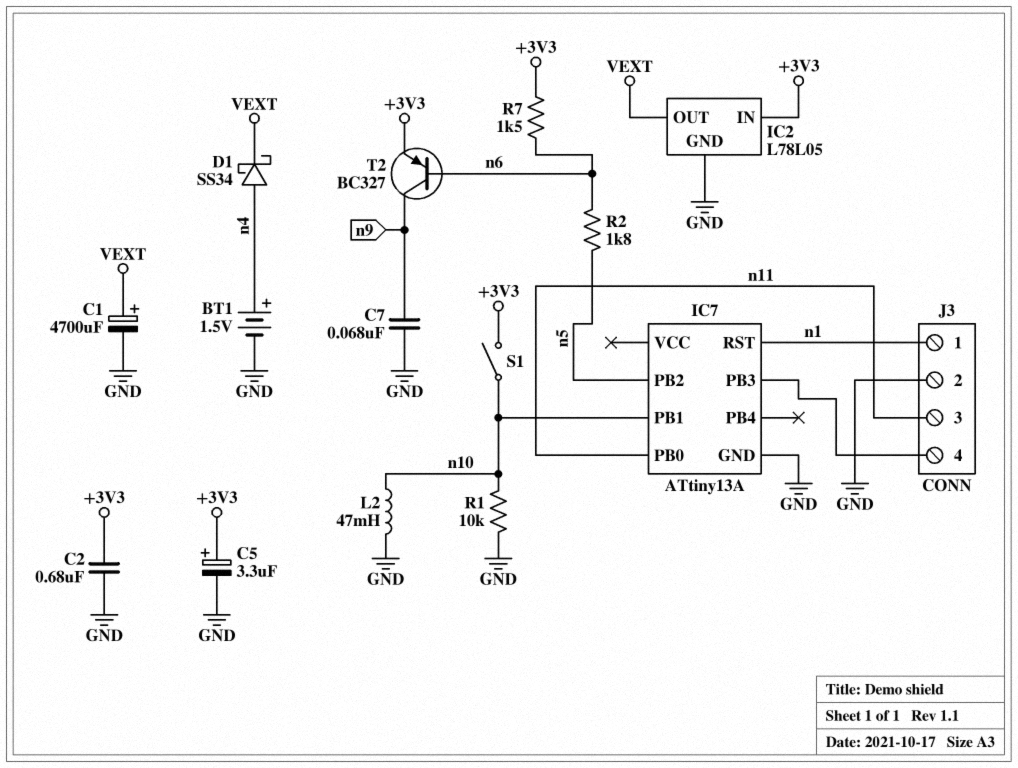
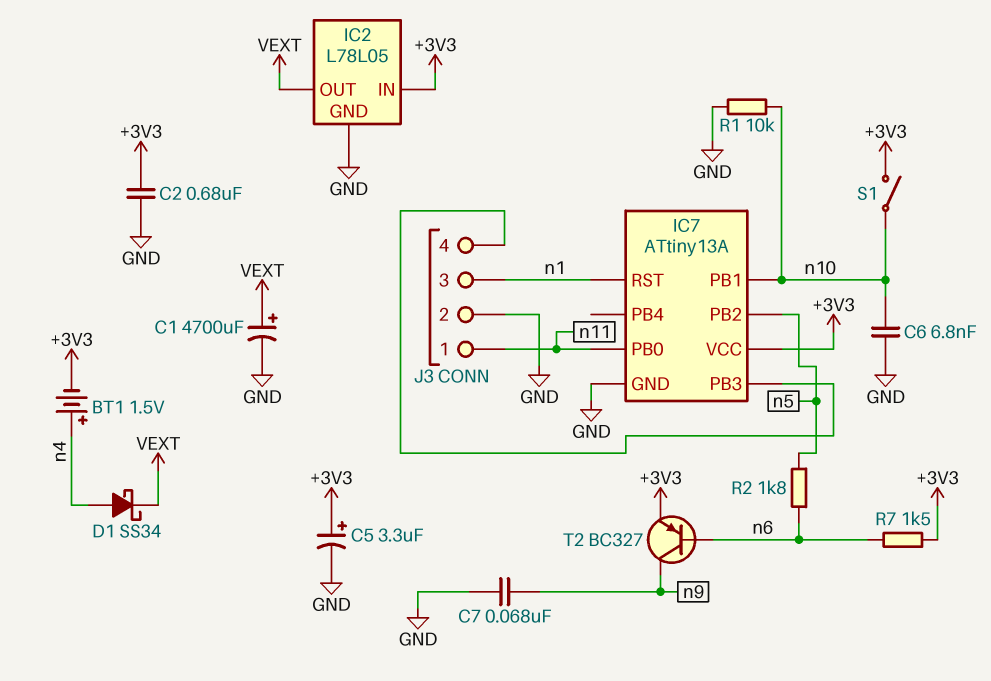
BT1: 1.5V (plus n4, minus GND) -> 1.5V (plus n4, minus +3V3)
C6: none -> 6.8nF (GND, n10)
IC7 pin VCC: none -> +3V3
J3 pin 1: n1 -> n11
J3 pin 3: n11 -> n1
L2: 47mH (GND, n10) -> none

